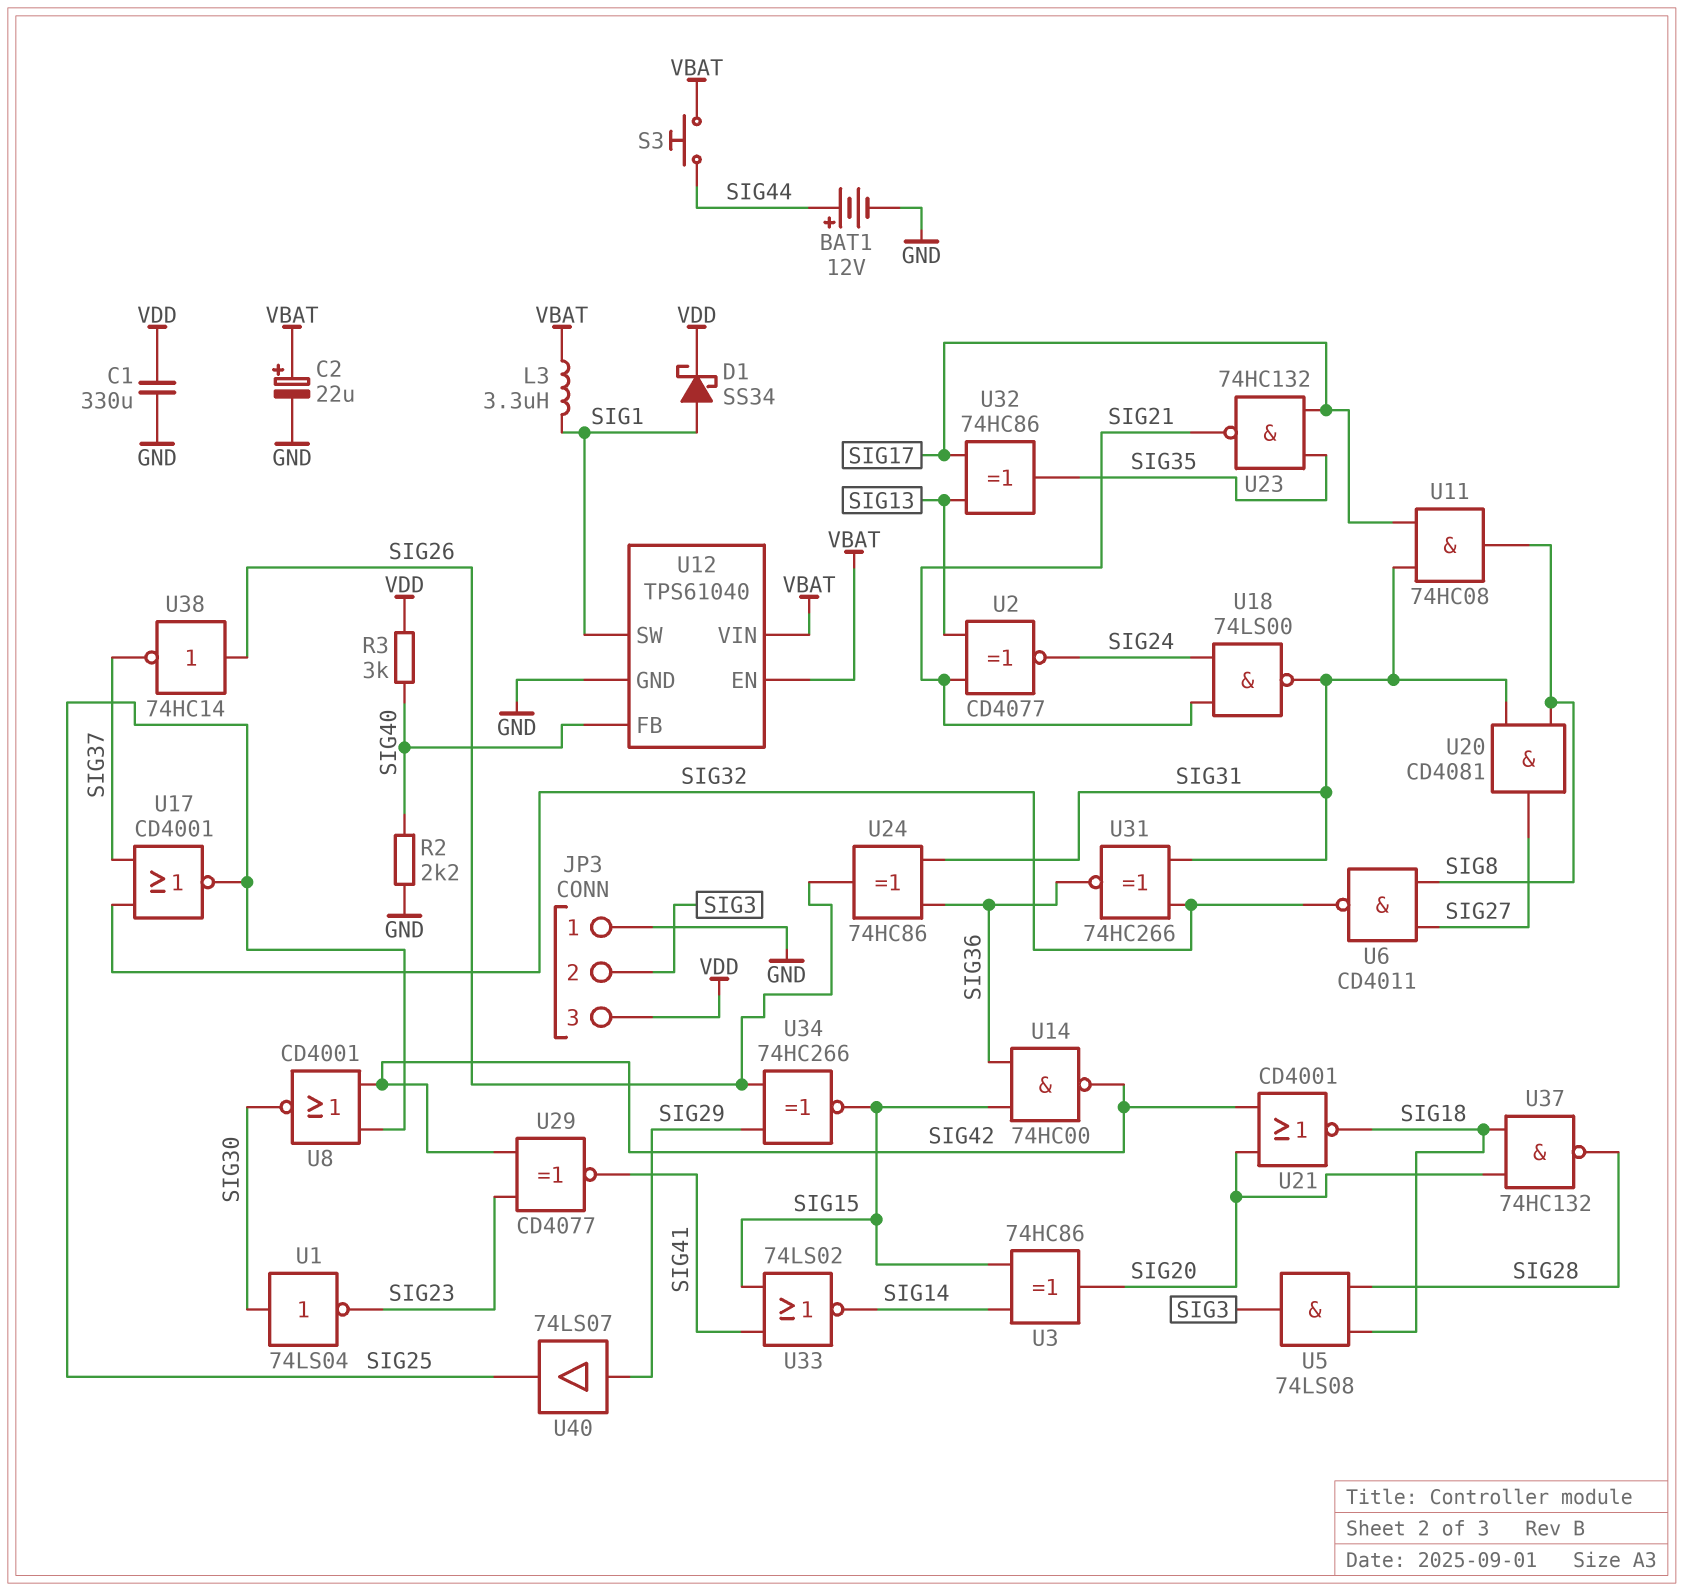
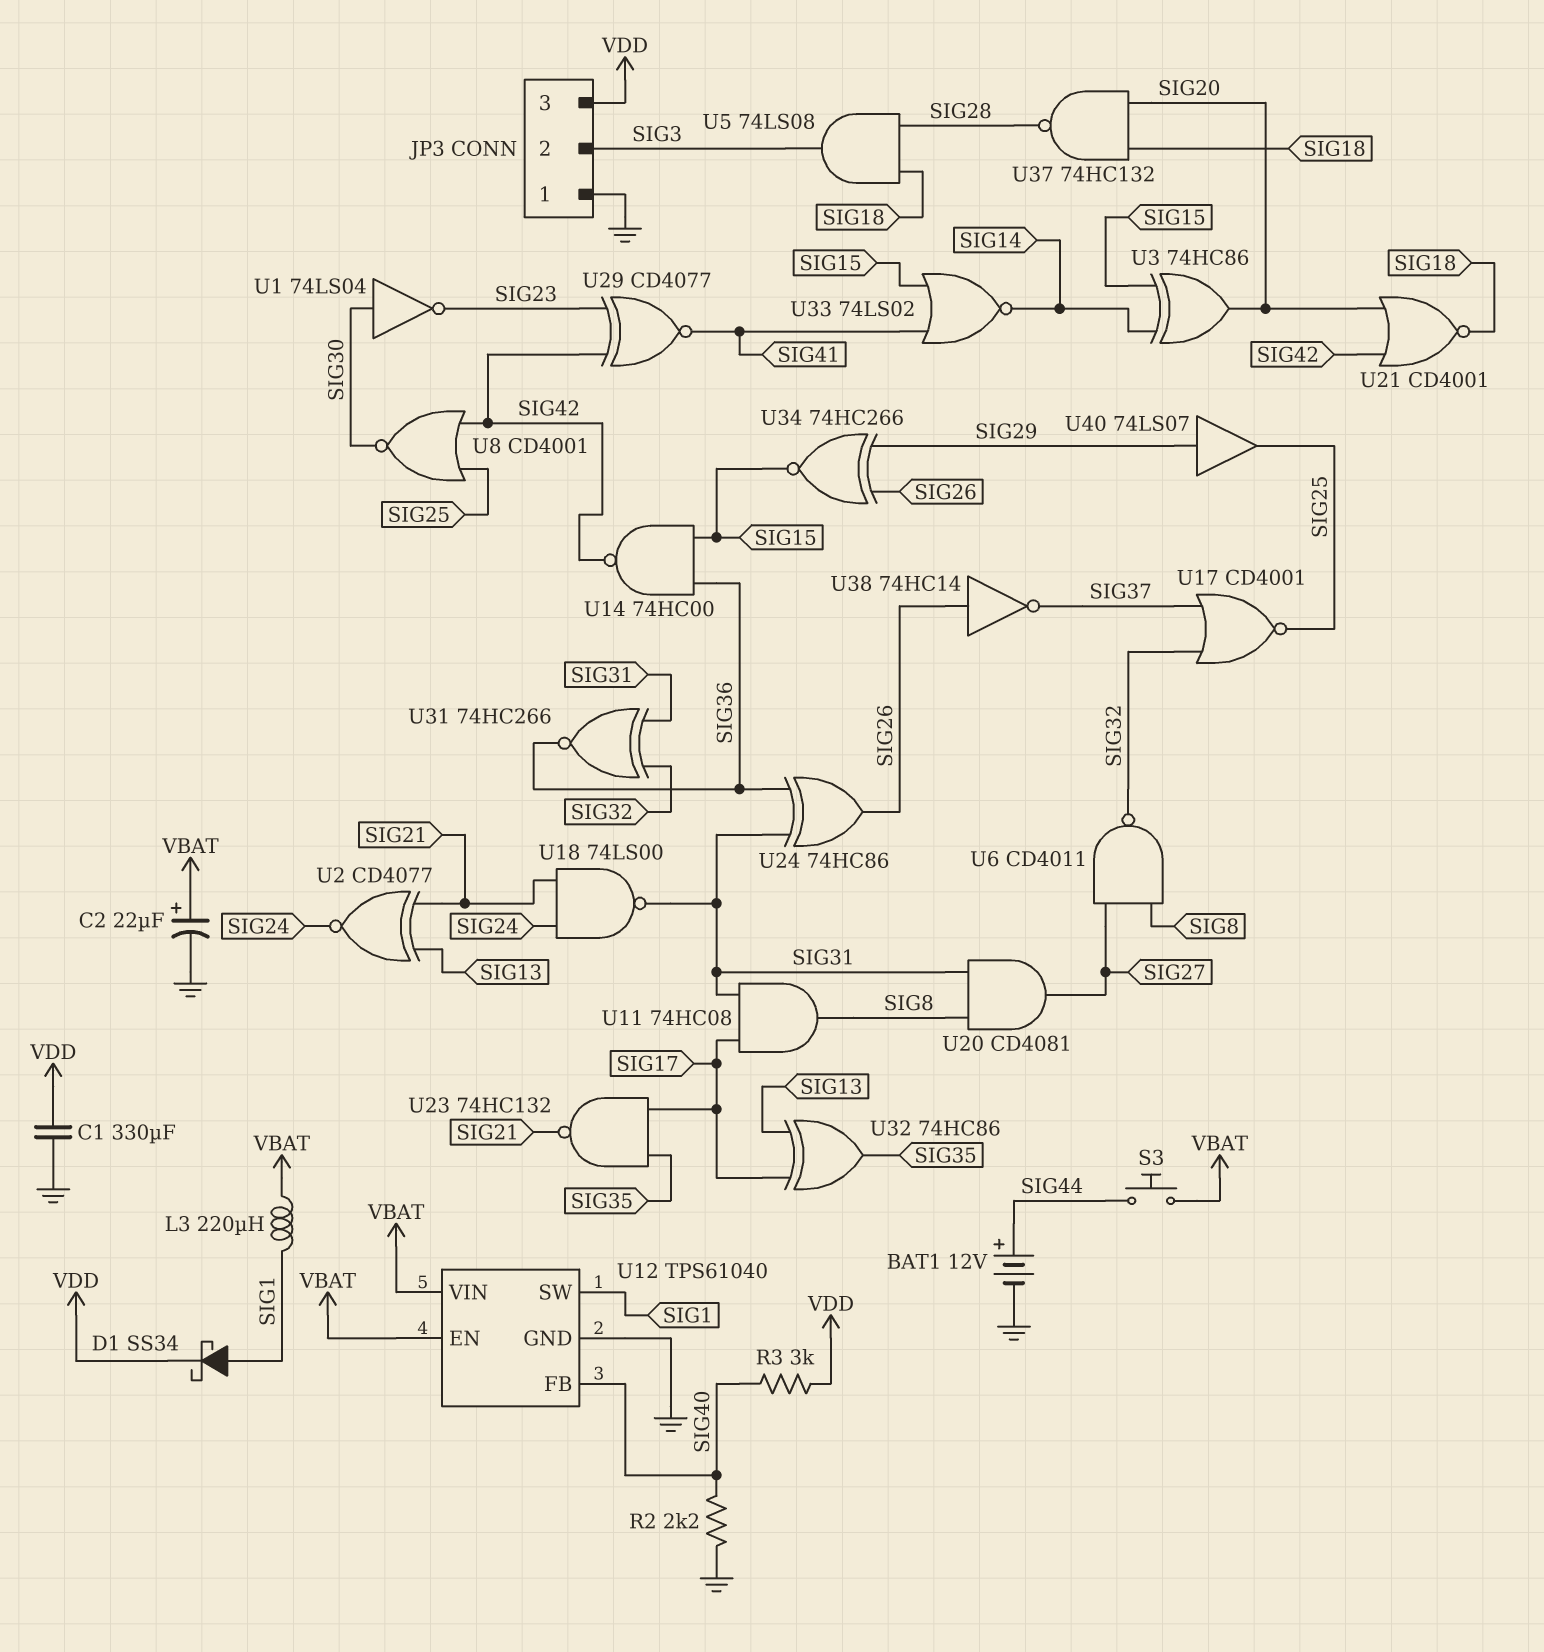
L3: 3.3uH (SIG1, VBAT) -> 220uH (SIG1, VBAT)

